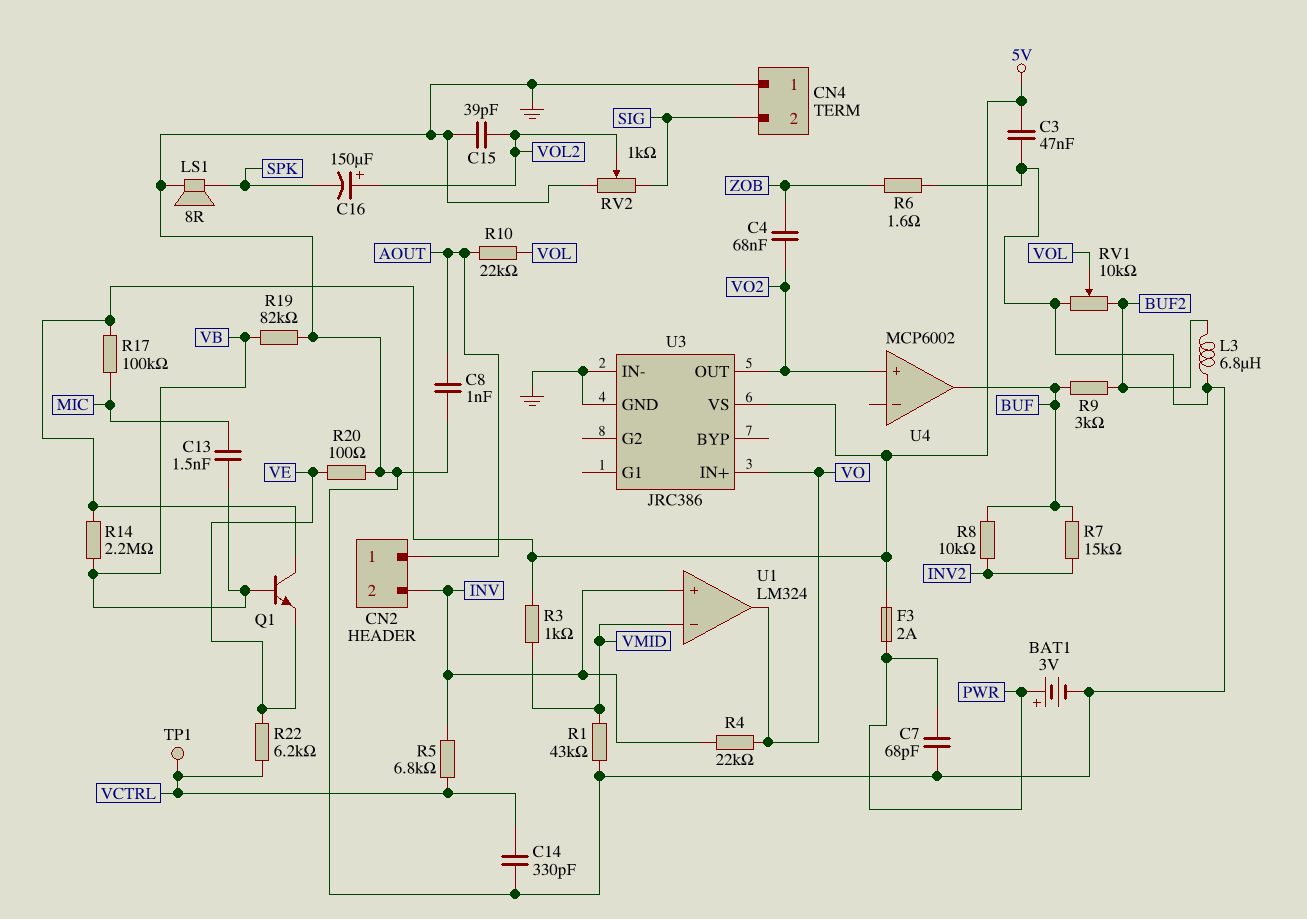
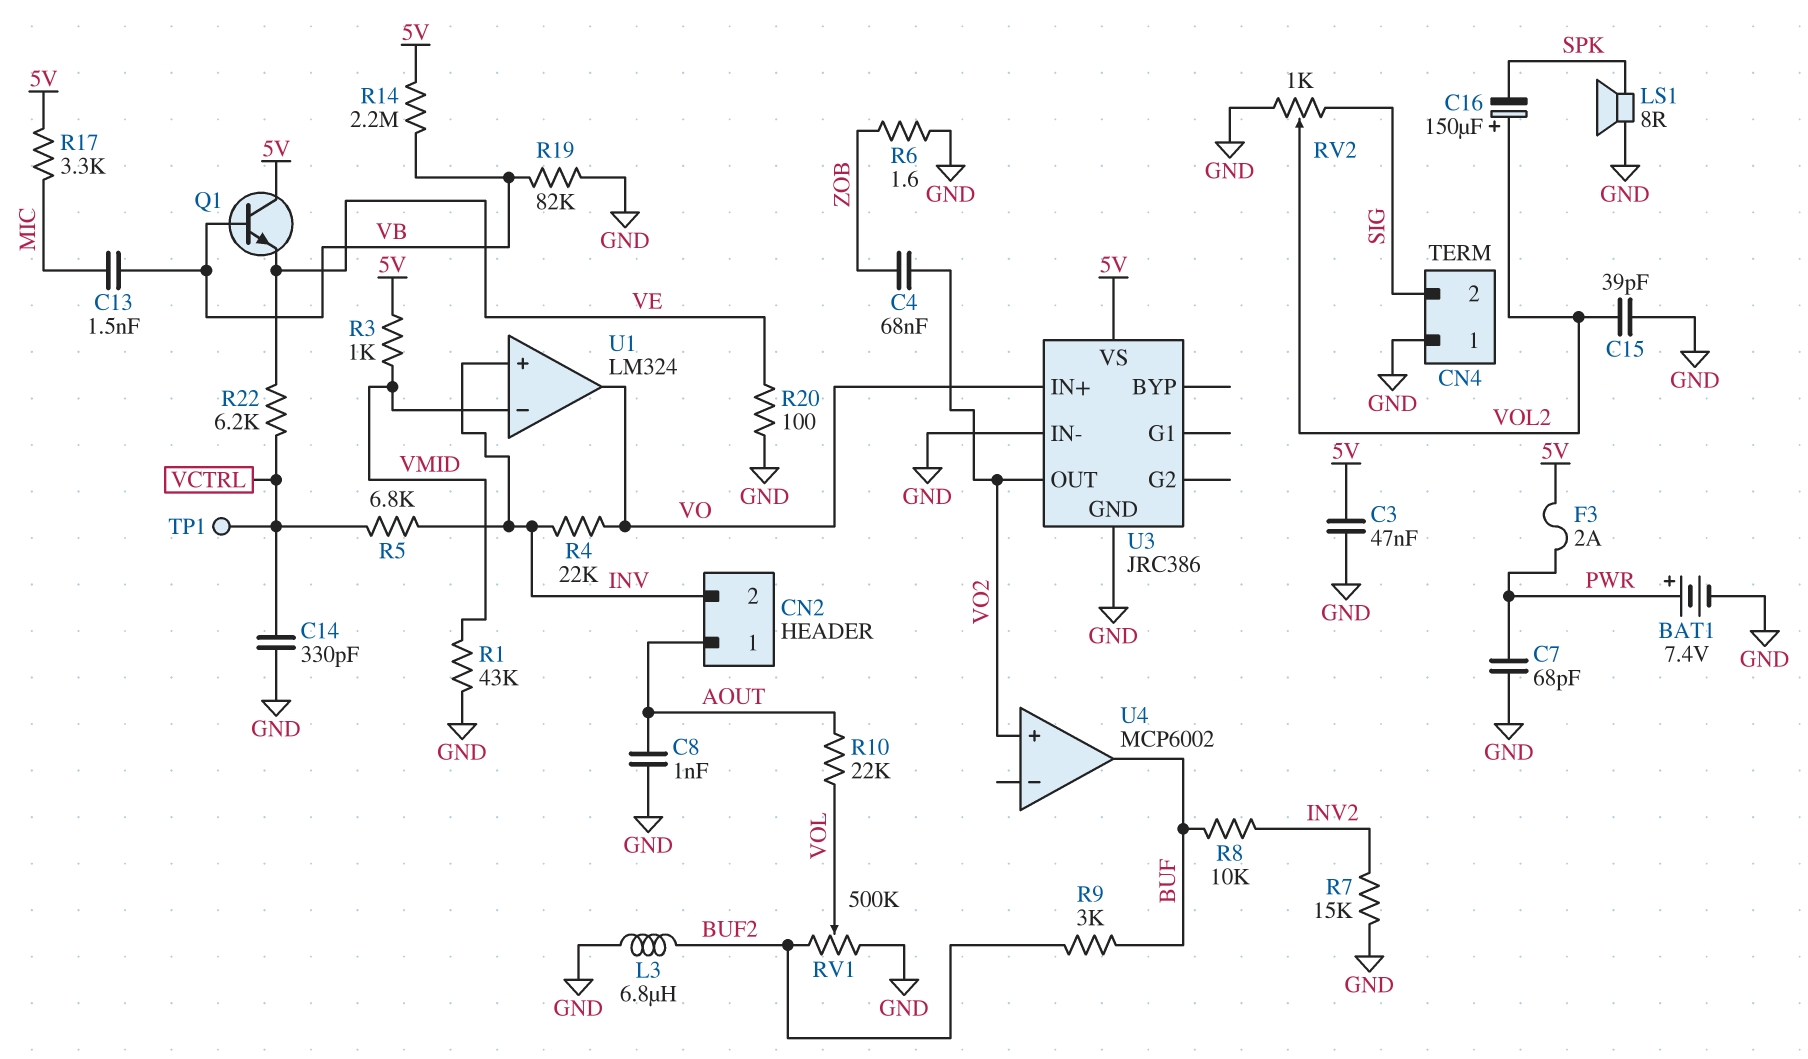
BAT1: 3V (plus PWR, minus GND) -> 7.4V (plus PWR, minus GND)
R7: 15k (BUF, INV2) -> 15k (GND, INV2)
R17: 100k (5V, MIC) -> 3.3k (5V, MIC)
RV1: 10k (BUF2, GND, wiper VOL) -> 500k (BUF2, GND, wiper VOL)

